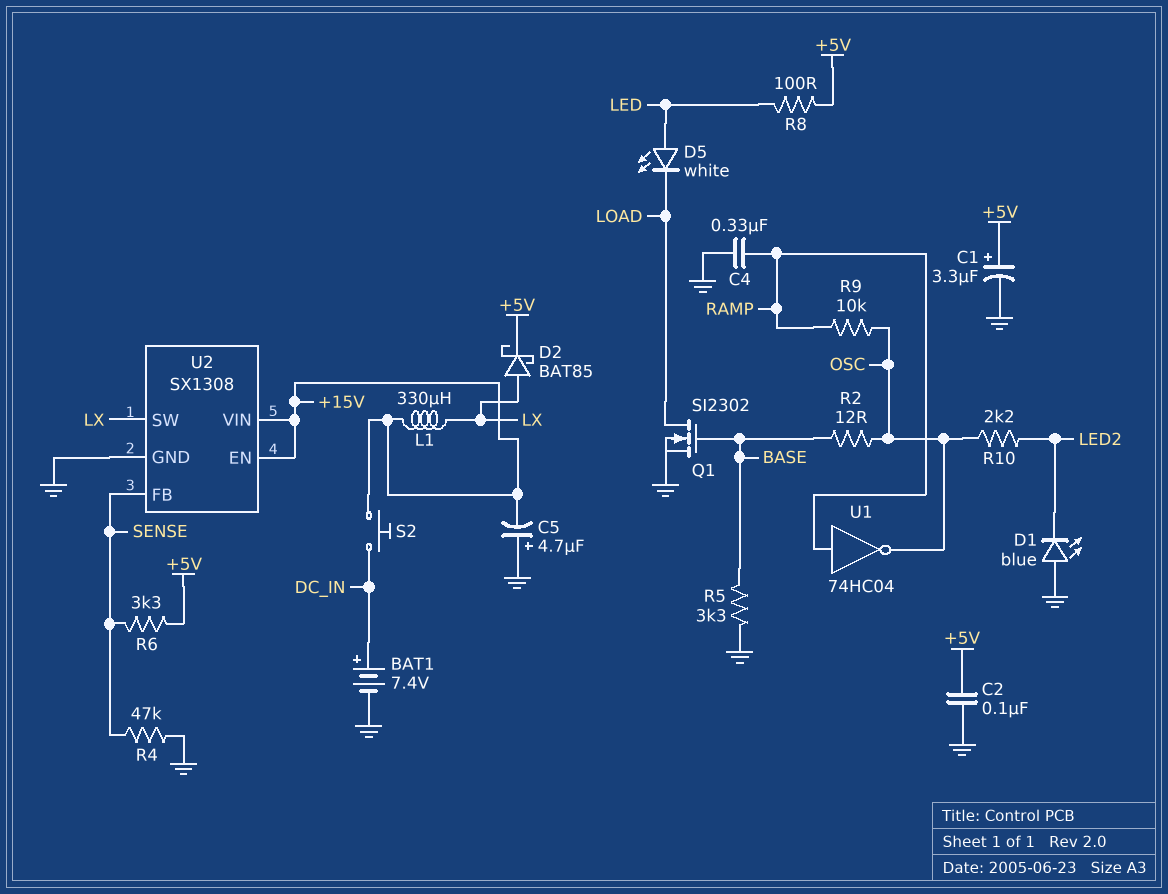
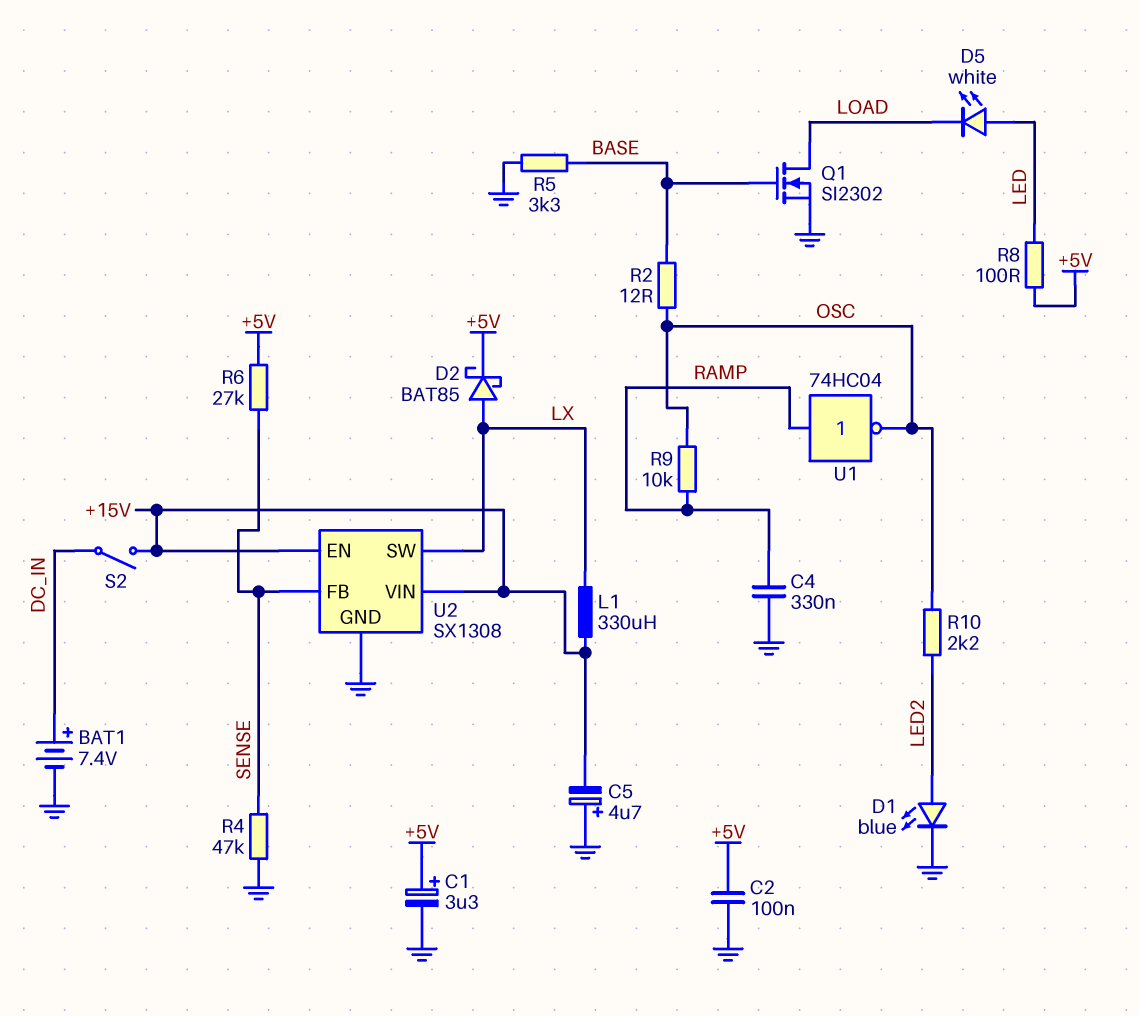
D1: LED blue (A GND, K LED2) -> LED blue (A LED2, K GND)
R6: 3.3k (+5V, SENSE) -> 27k (+5V, SENSE)
S2: button (+15V, DC_IN) -> switch (+15V, DC_IN)

